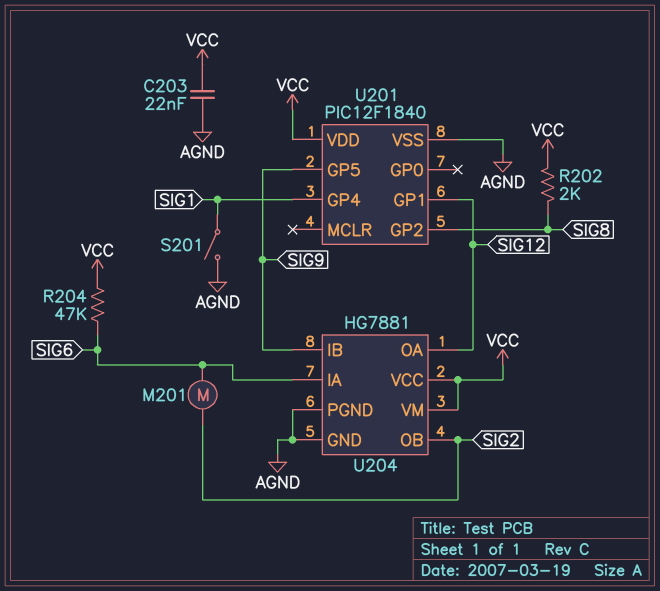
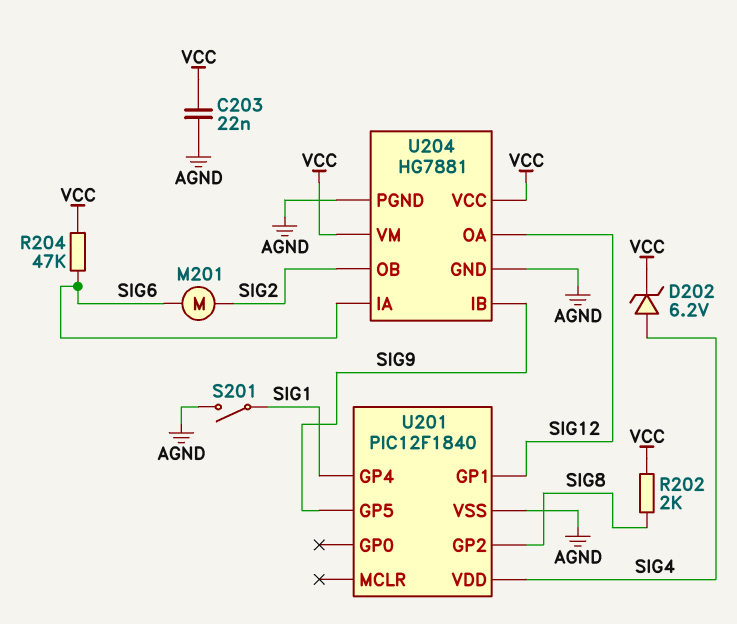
D202: none -> zener 6.2V (A SIG4, K VCC)
U201 pin VDD: VCC -> SIG4

